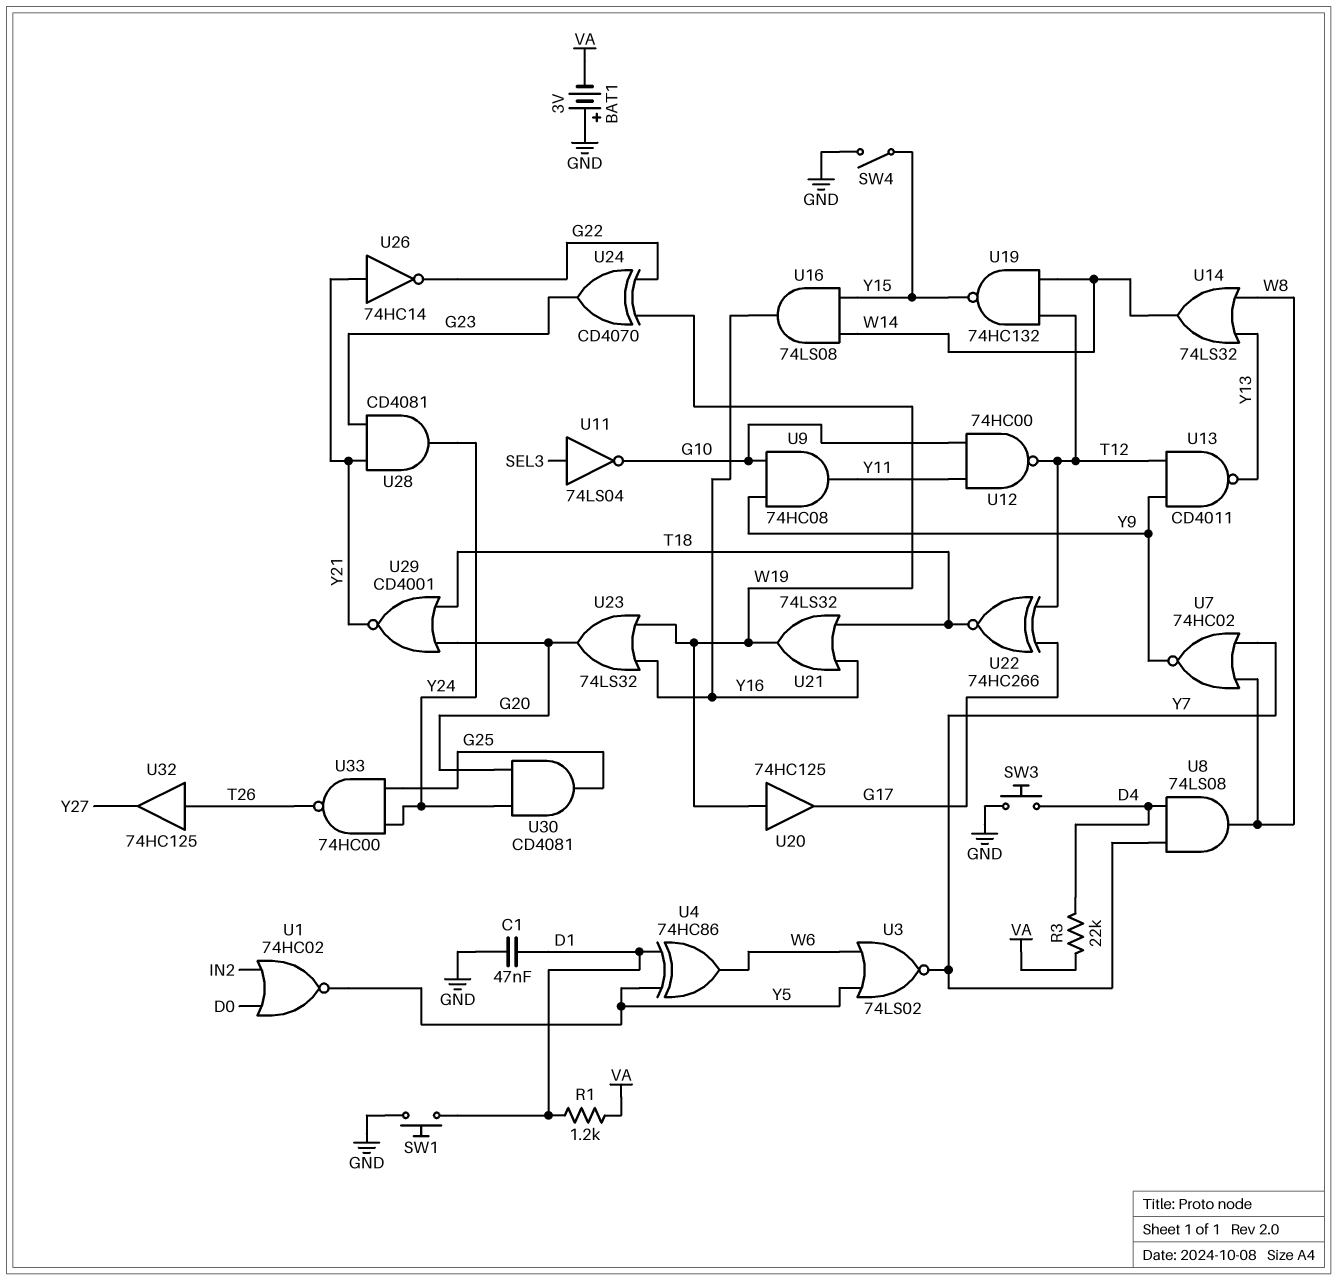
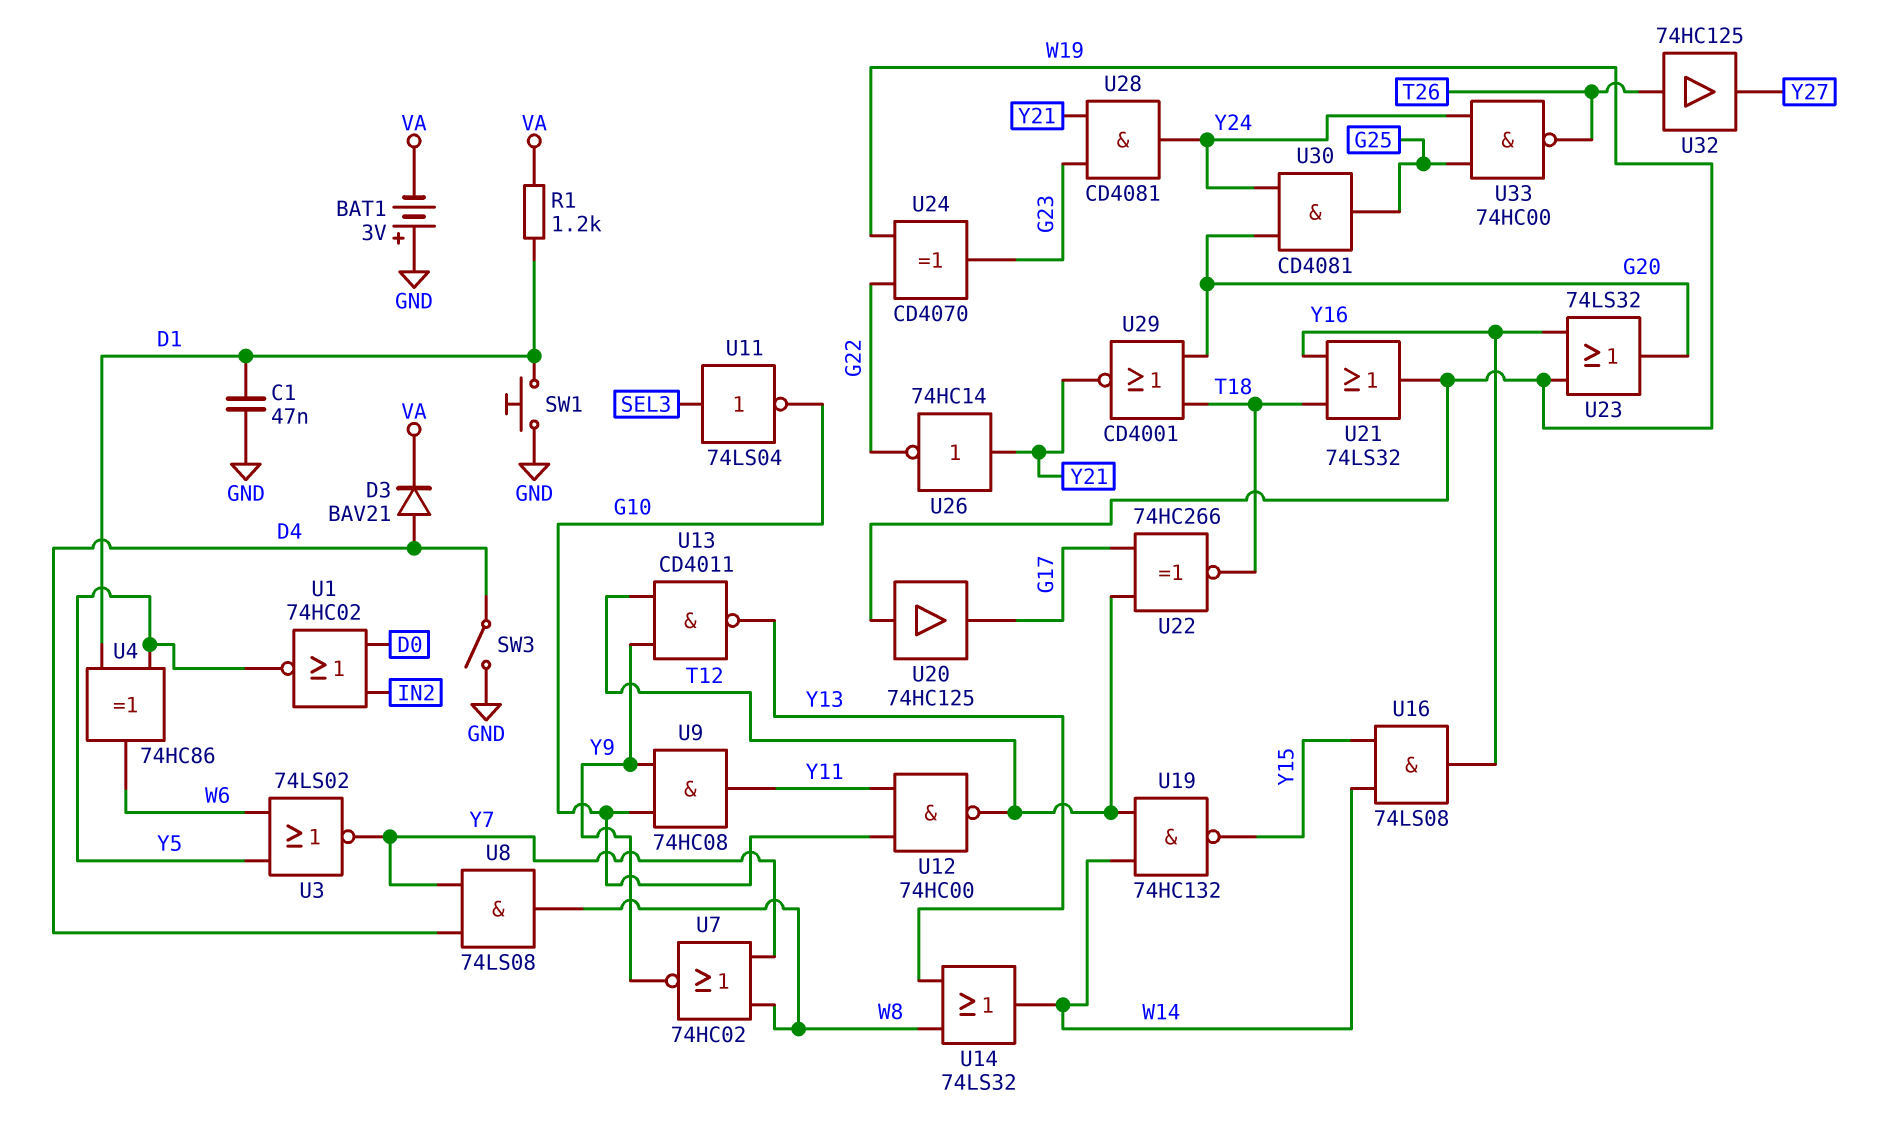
D3: none -> diode BAV21 (A D4, K VA)
R3: 22k (D4, VA) -> none
SW3: button (D4, GND) -> switch (D4, GND)
SW4: switch (GND, Y15) -> none

